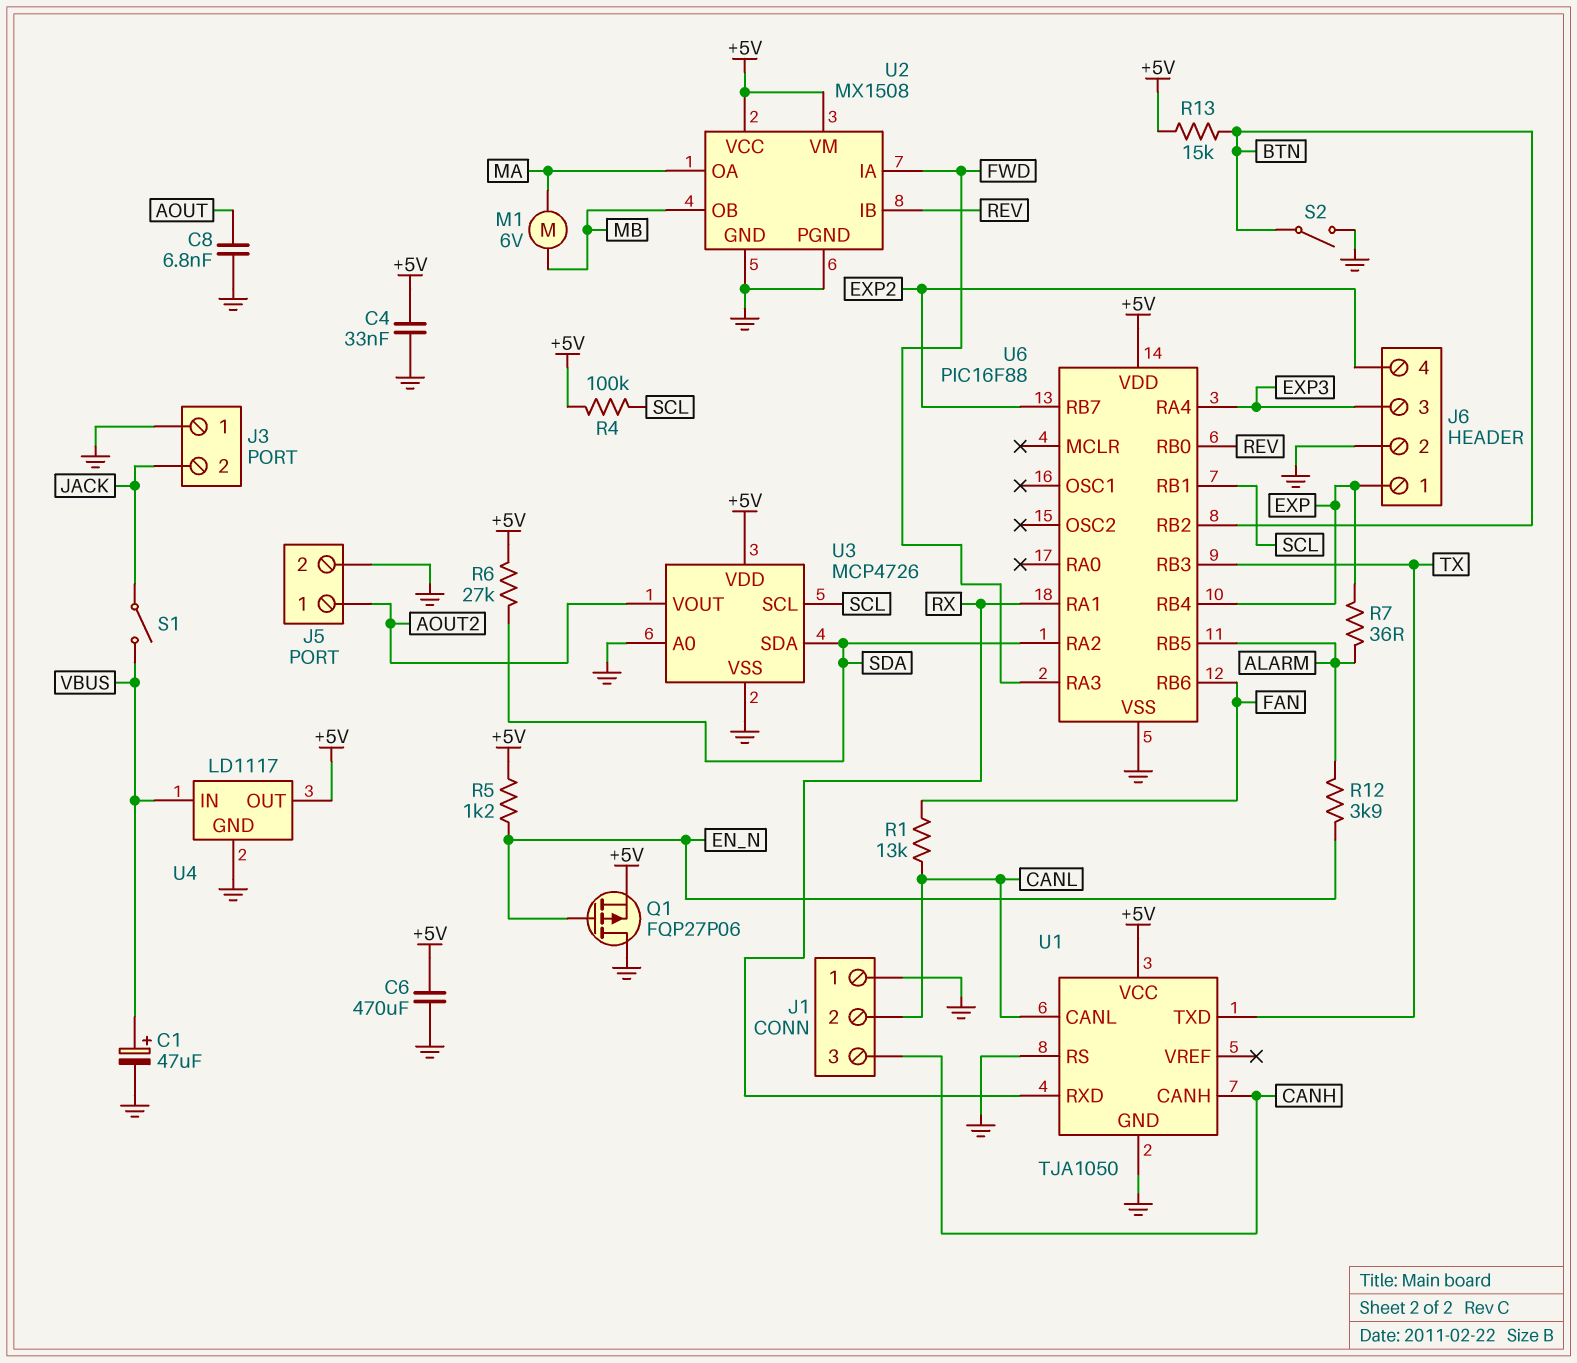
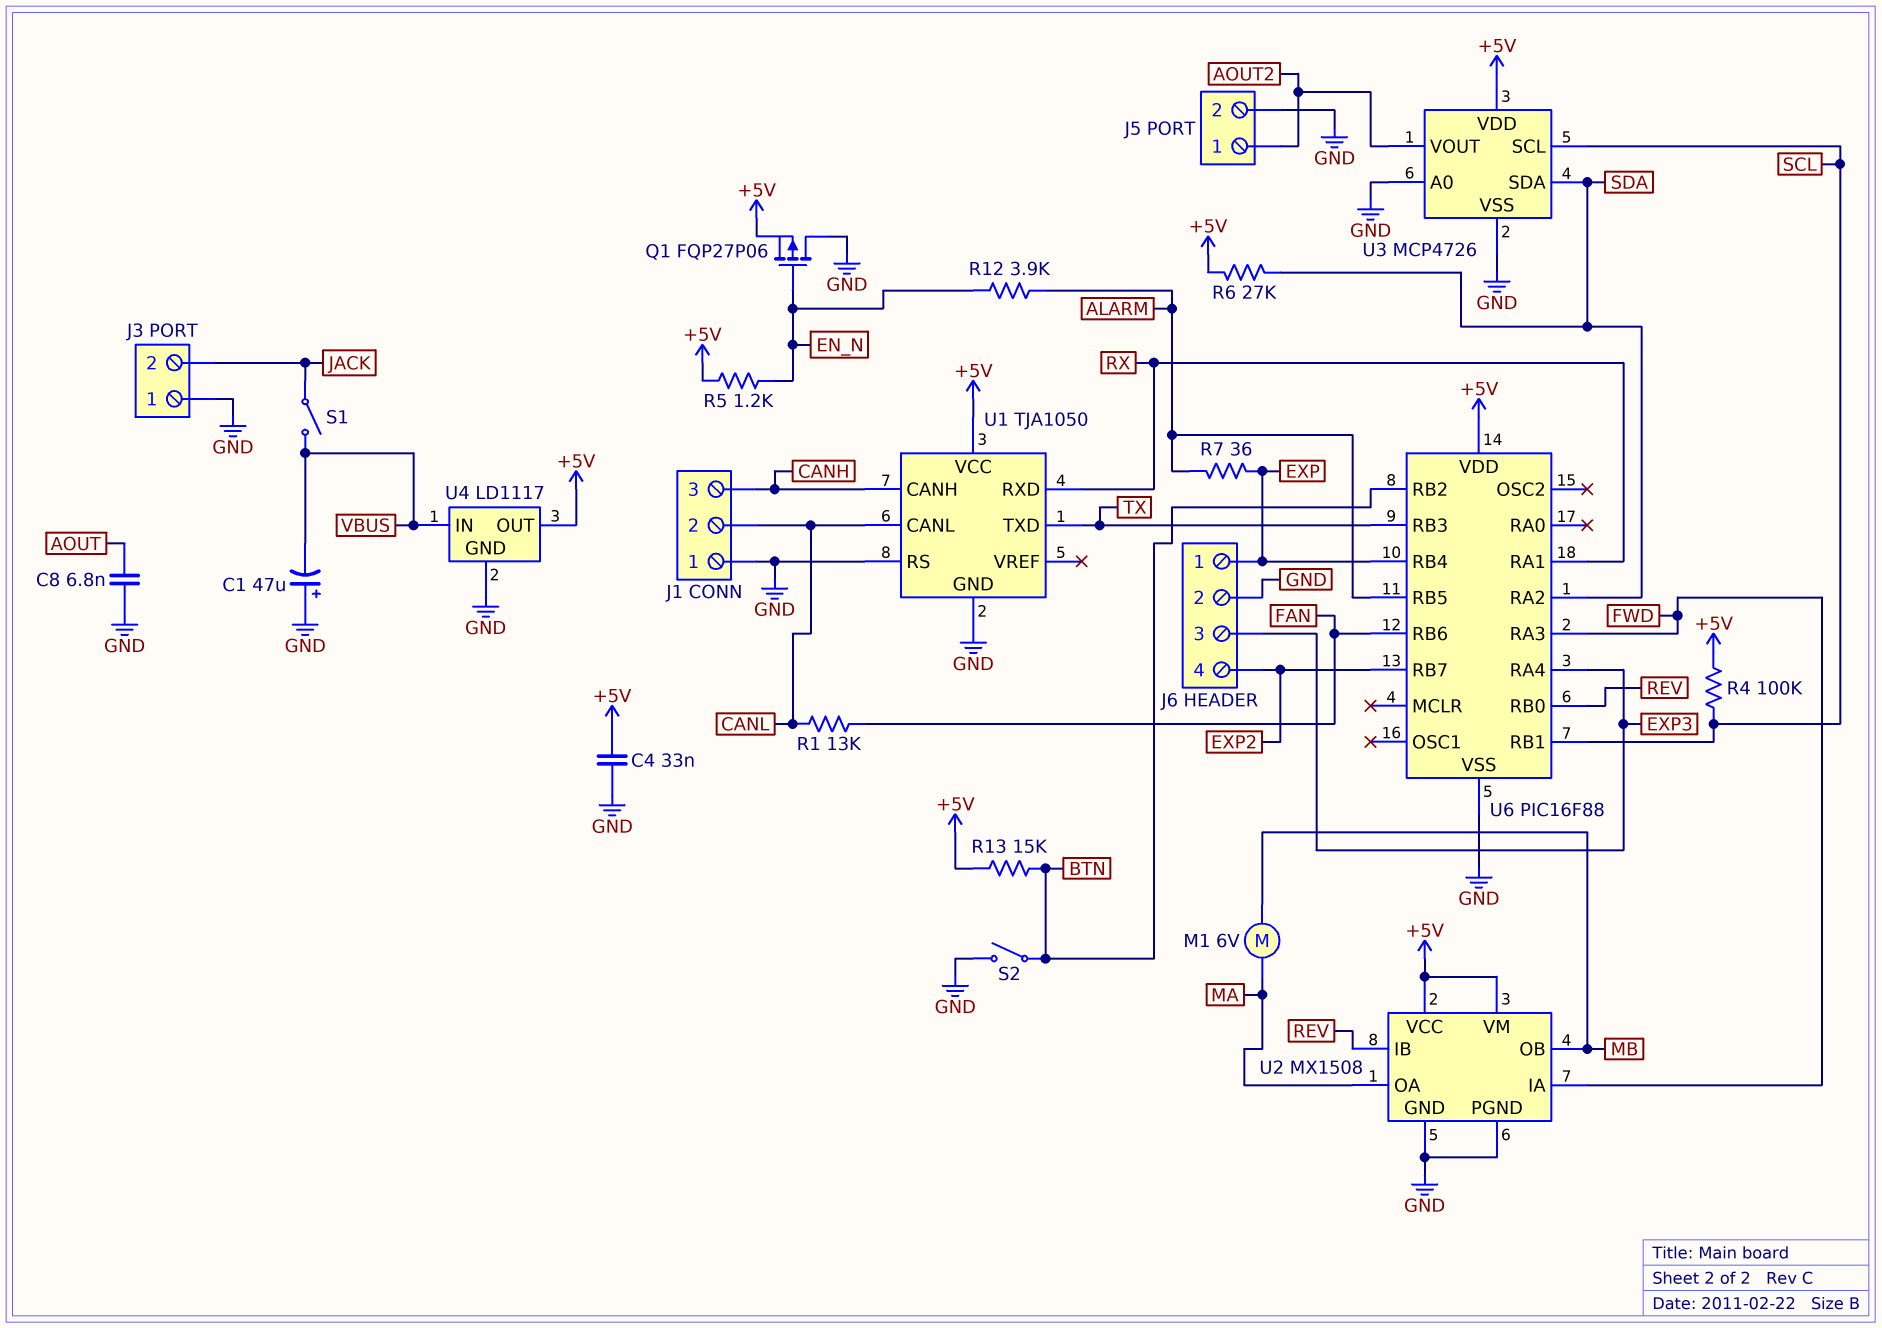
C1: 47uF (plus VBUS, minus GND) -> 47uF (plus GND, minus VBUS)
C6: 470uF (+5V, GND) -> none

